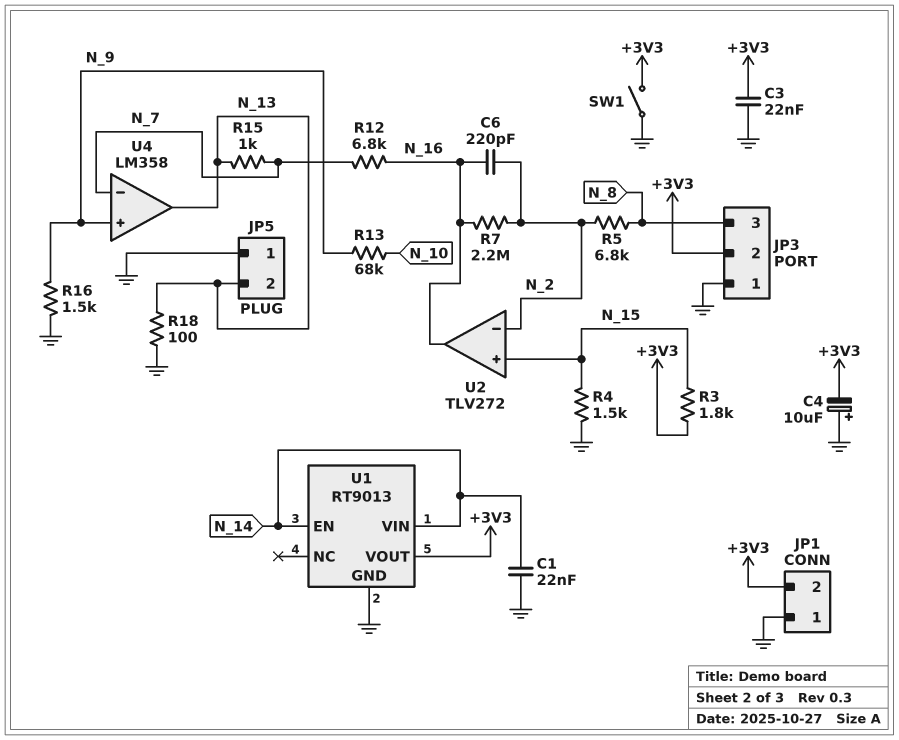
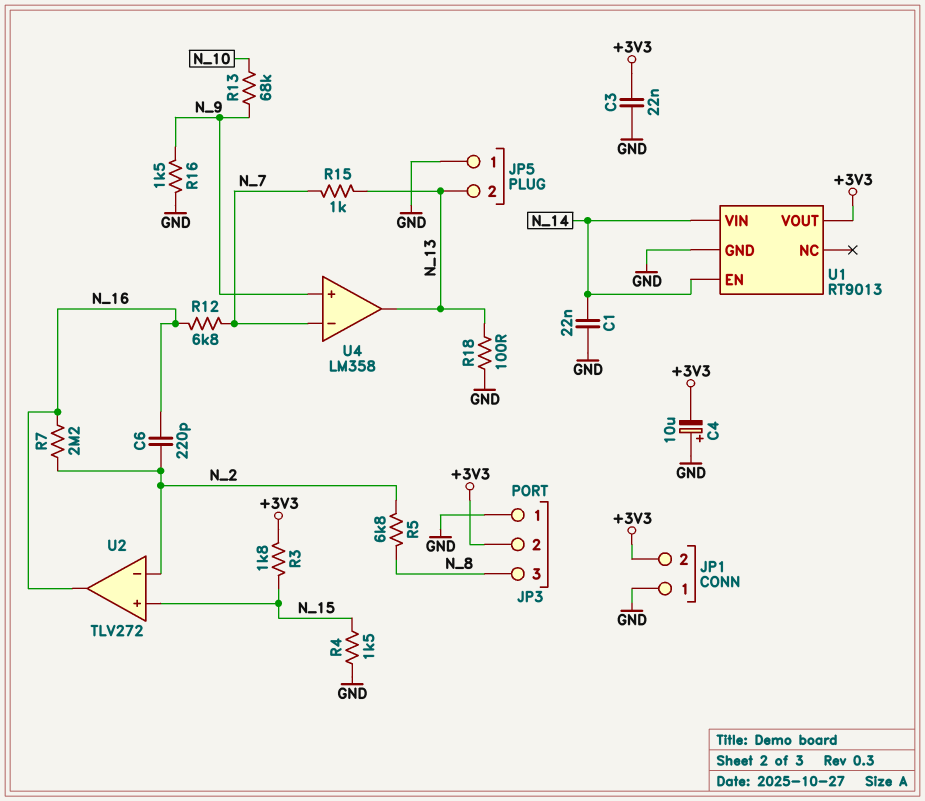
SW1: switch (+3V3, GND) -> none

